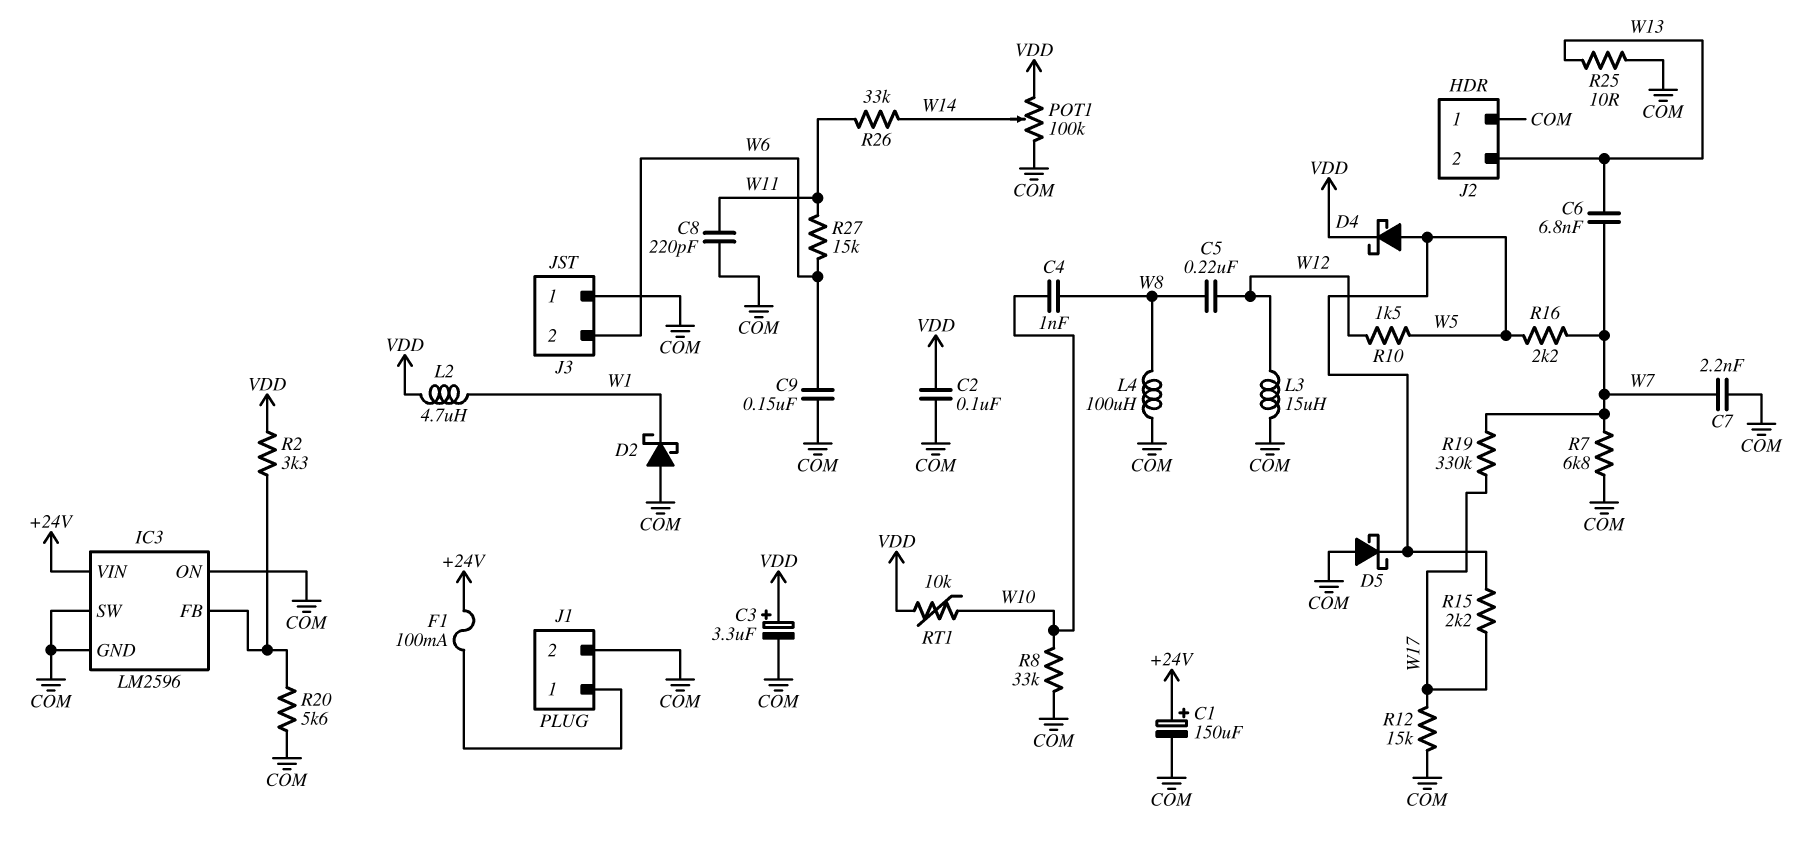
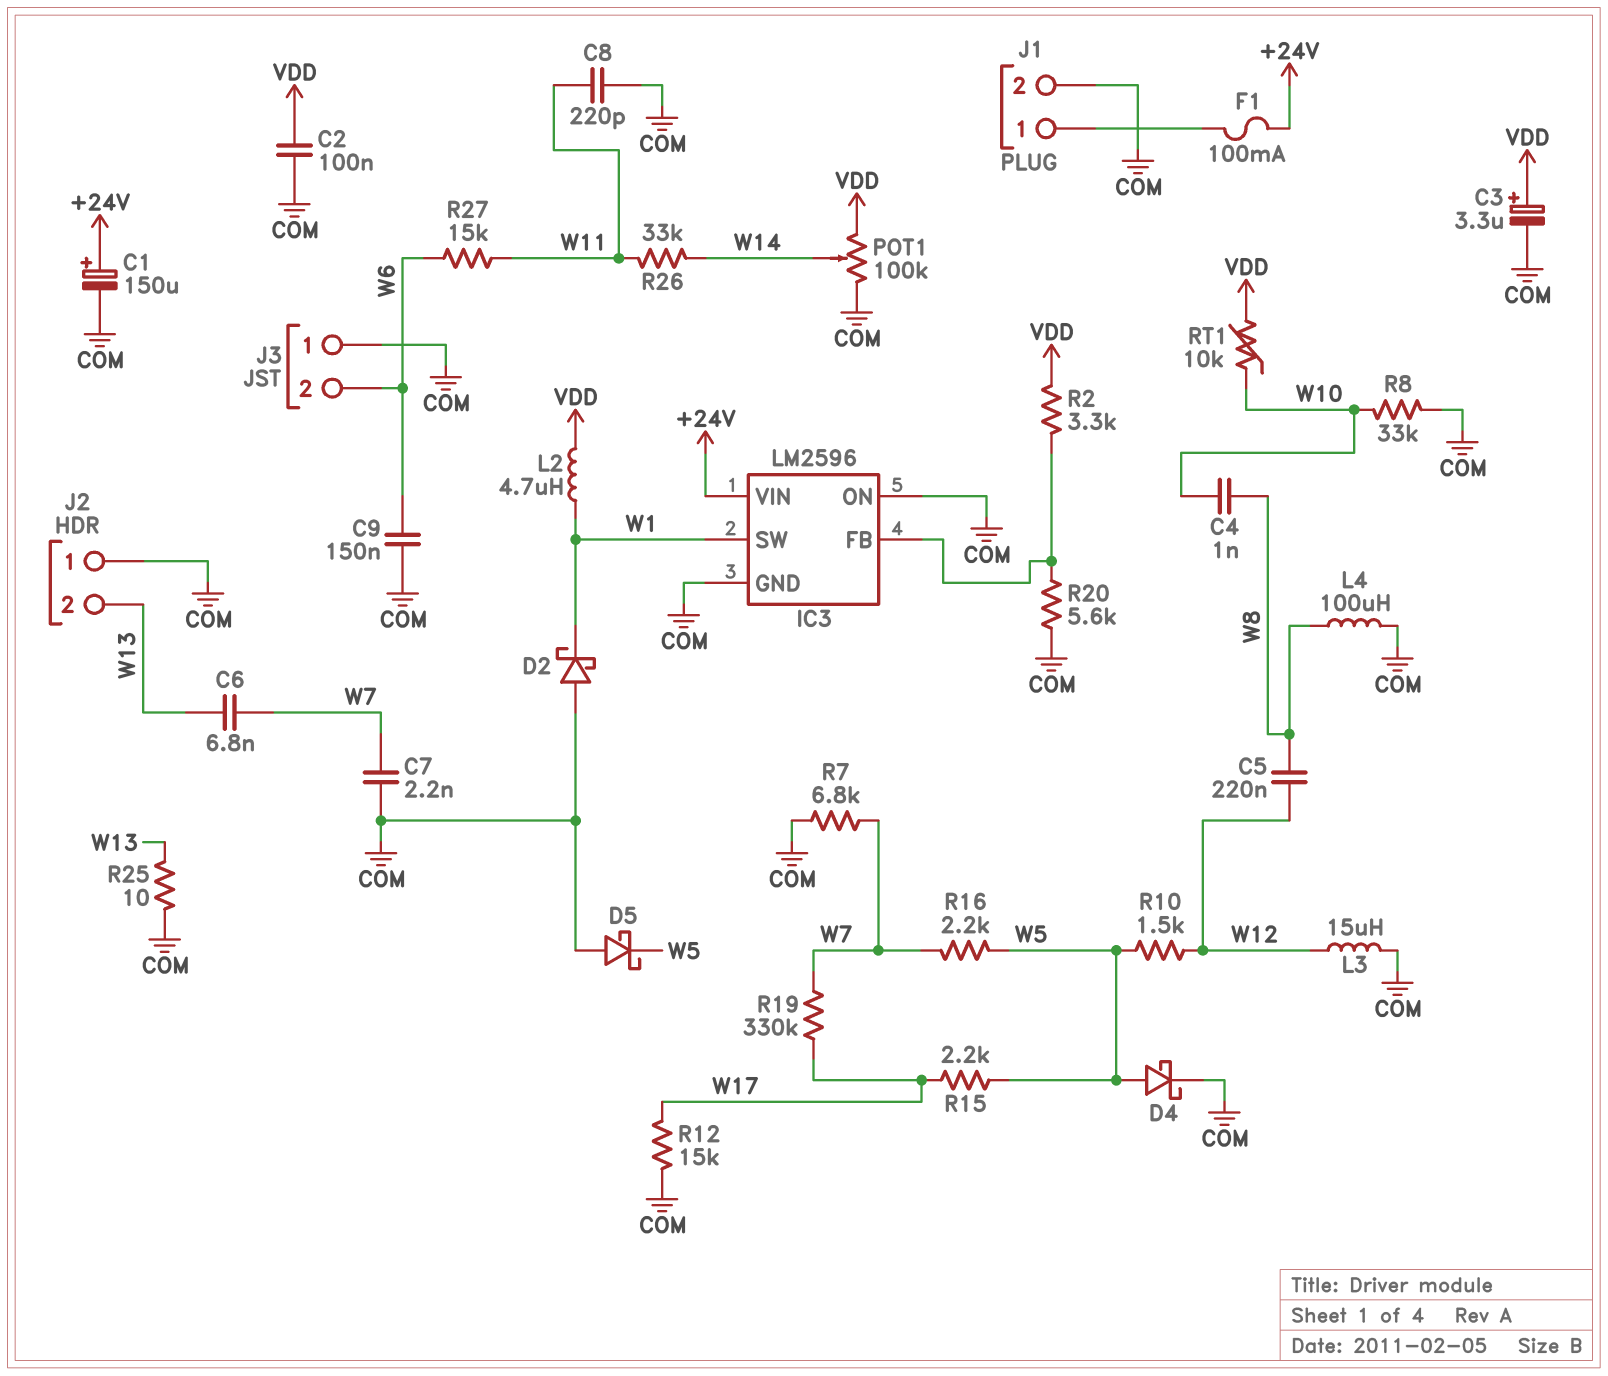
D4: schottky (A W5, K VDD) -> schottky (A W5, K COM)
IC3 pin SW: COM -> W1

